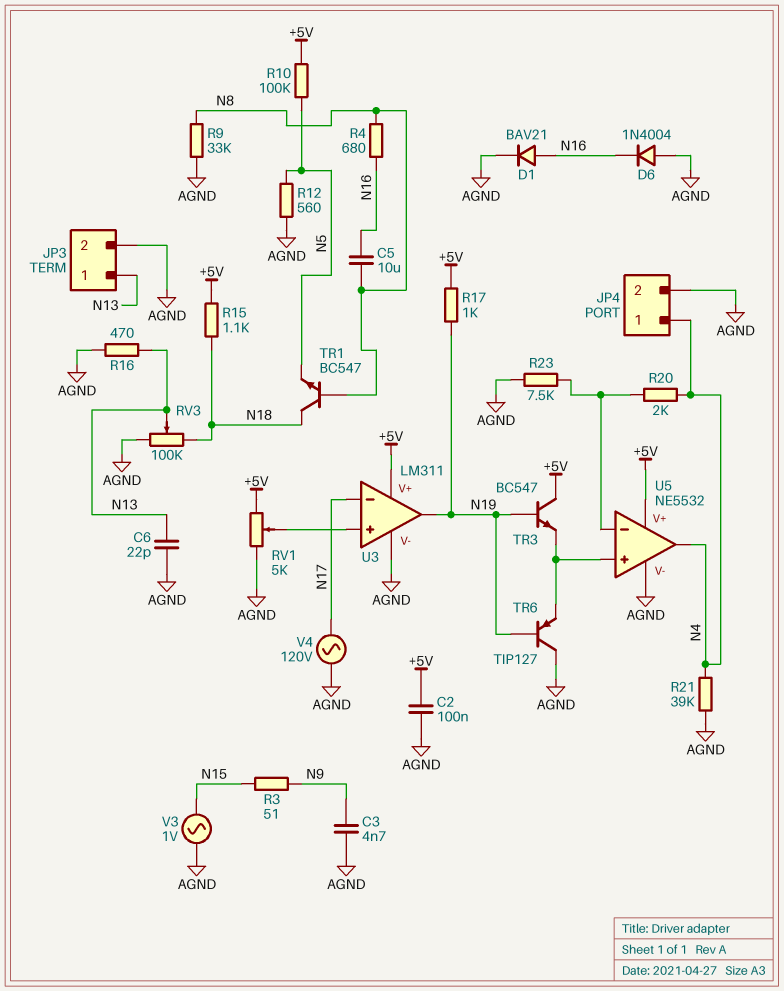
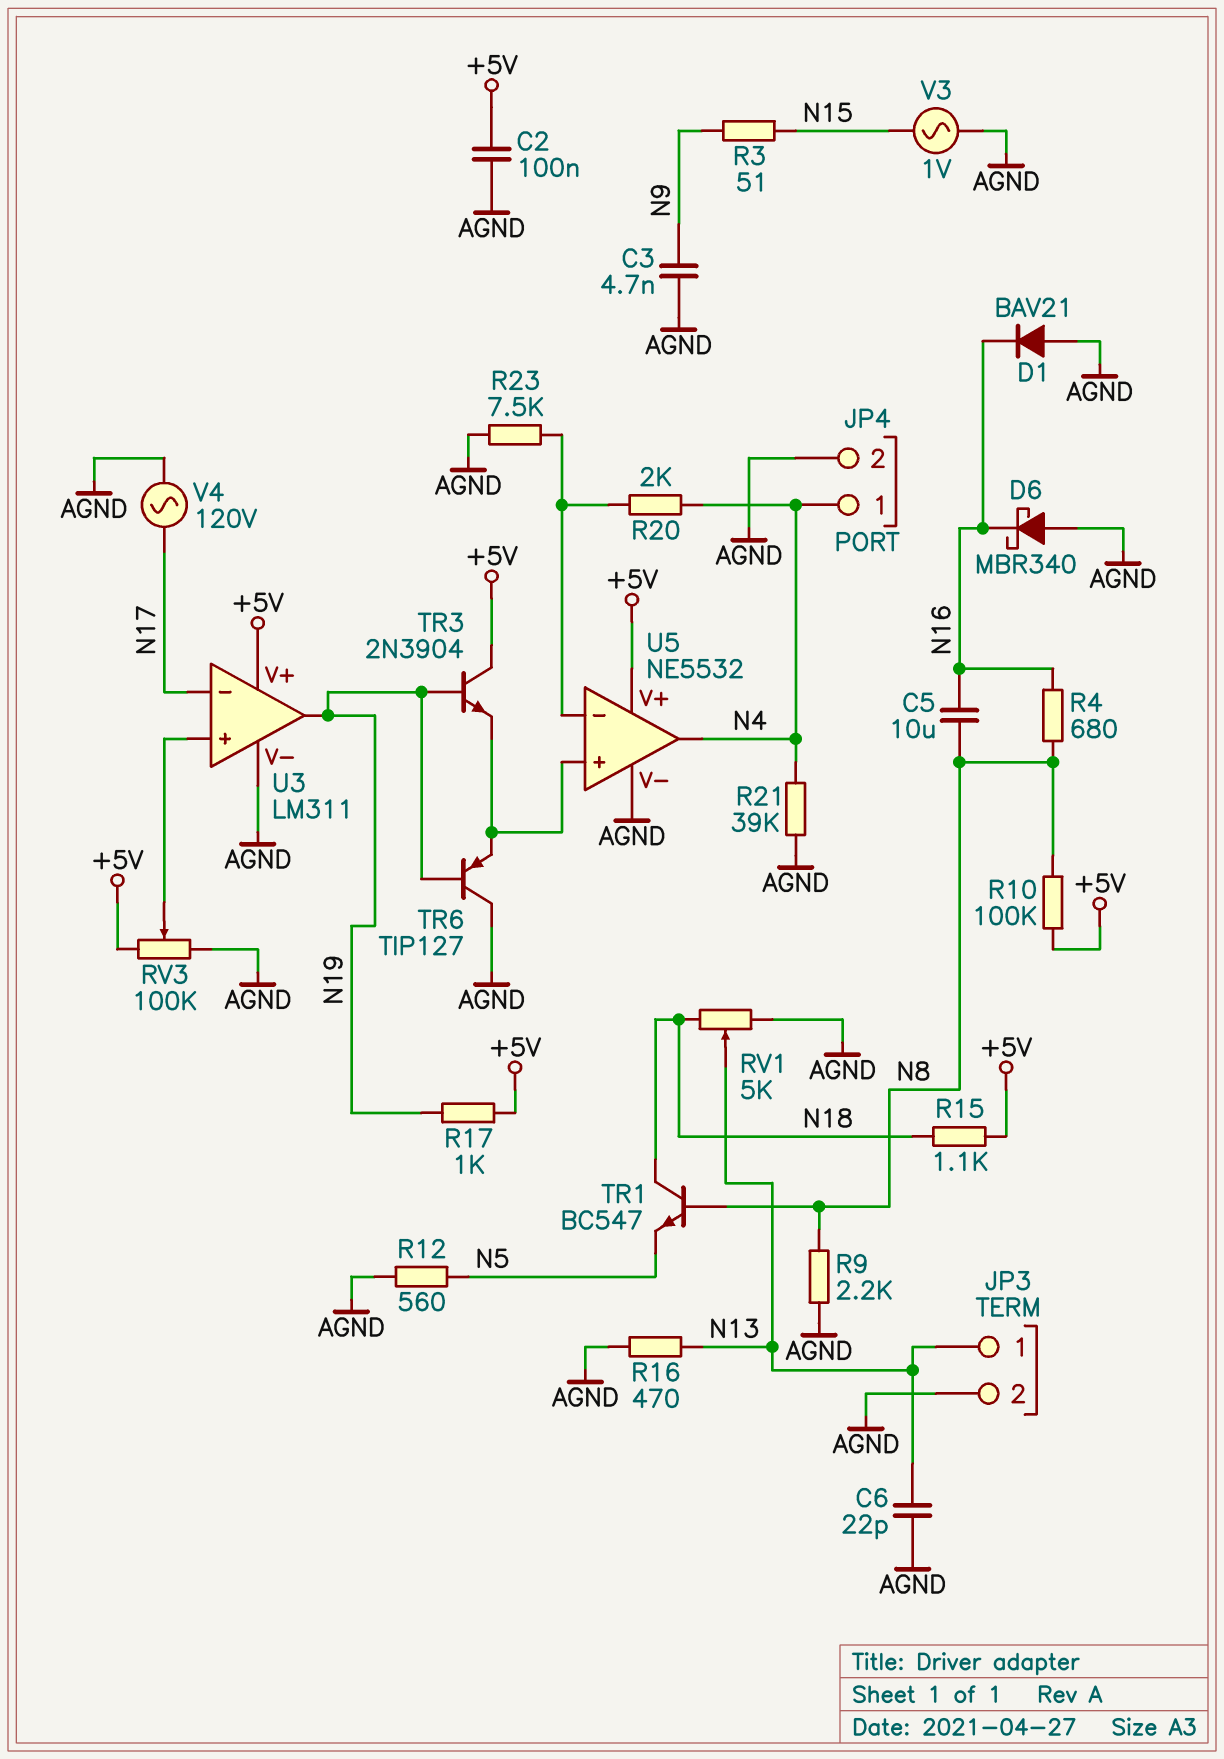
D1: diode BAV21 (A N16, K AGND) -> diode BAV21 (A AGND, K N16)
D6: diode 1N4004 (A AGND, K N16) -> schottky MBR340 (A AGND, K N16)
R9: 33k (AGND, N8) -> 2.2k (AGND, N8)
R10: 100k (+5V, N5) -> 100k (+5V, N8)
RV1: 5k (+5V, AGND, wiper U3/in+) -> 5k (AGND, N18, wiper N13)
RV3: 100k (AGND, N18, wiper N13) -> 100k (+5V, AGND, wiper U3/in+)
TR3: NPN BC547 (B N19, C +5V, E U5/in+) -> NPN 2N3904 (B N19, C +5V, E U5/in+)

